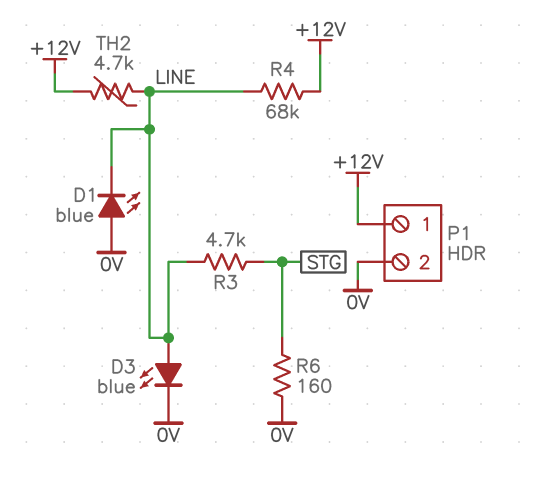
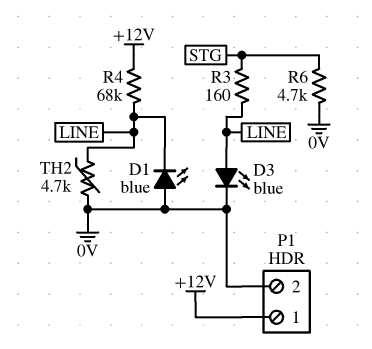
R3: 4.7k (LINE, STG) -> 160 (LINE, STG)
R6: 160 (0V, STG) -> 4.7k (0V, STG)
TH2: 4.7k (+12V, LINE) -> 4.7k (0V, LINE)

